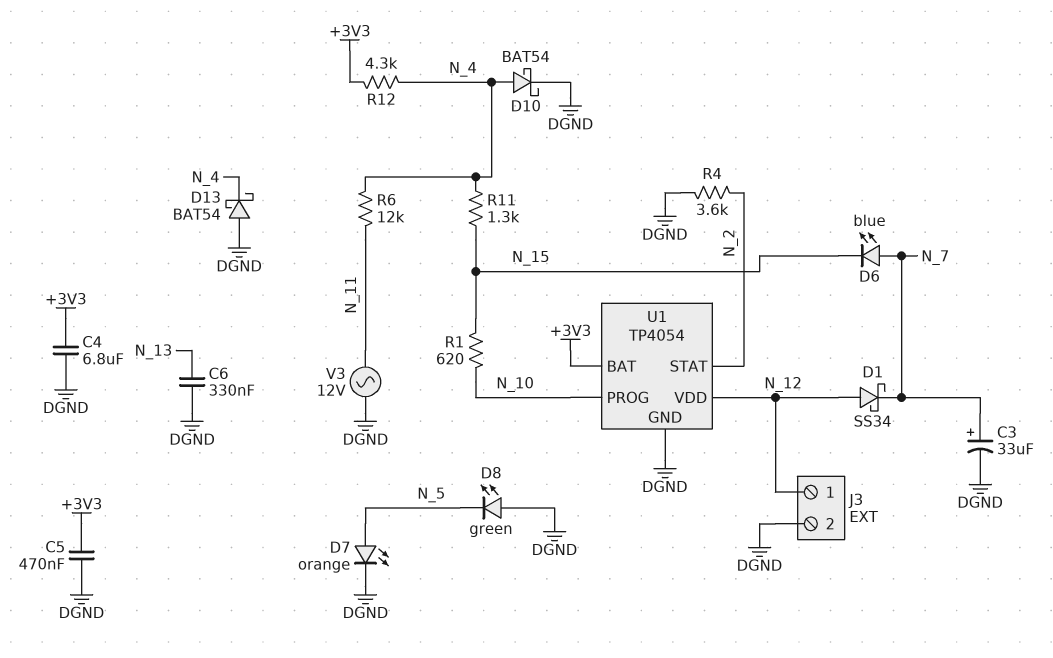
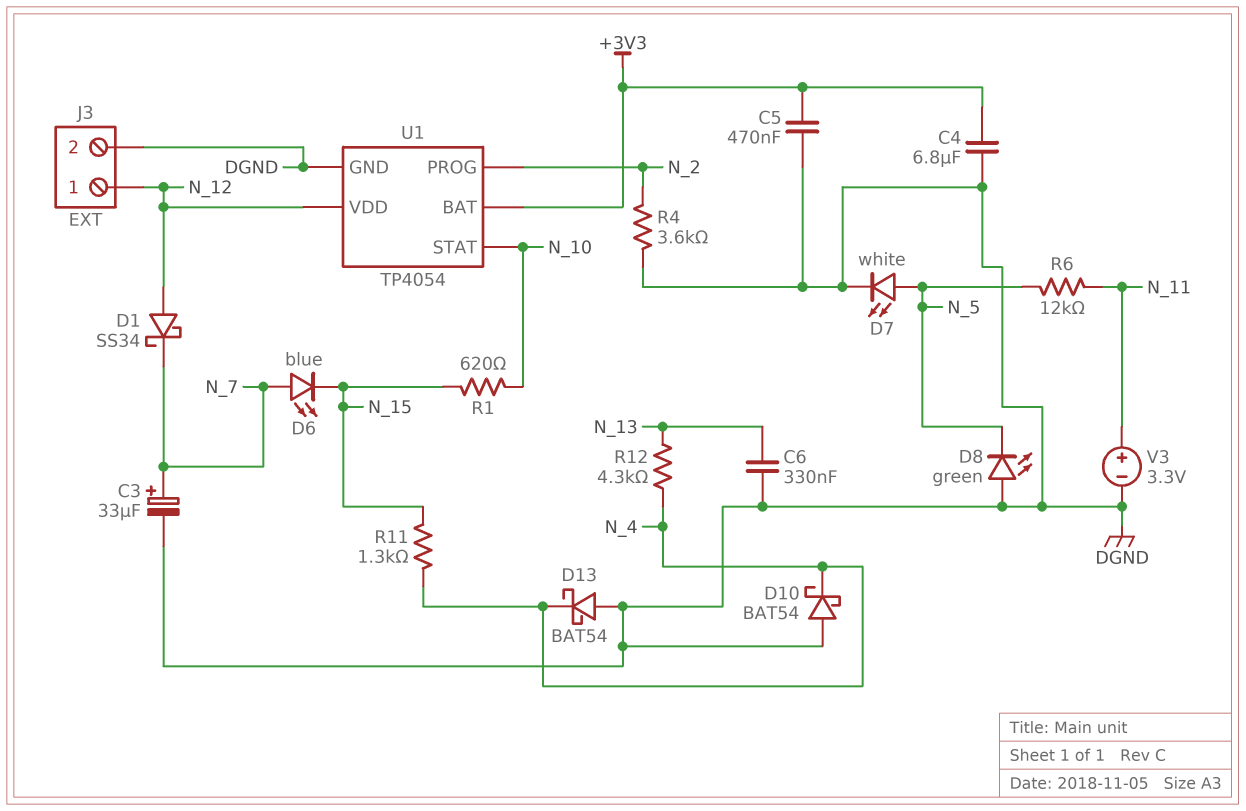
D7: LED orange (A N_5, K DGND) -> LED white (A N_5, K DGND)
D10: schottky BAT54 (A N_4, K DGND) -> schottky BAT54 (A DGND, K N_4)
R6: 12k (N_4, N_11) -> 12k (N_5, N_11)
R12: 4.3k (+3V3, N_4) -> 4.3k (N_4, N_13)
U1 pin PROG: N_10 -> N_2
U1 pin STAT: N_2 -> N_10
V3: AC 12V (DGND, N_11) -> 3.3V (plus N_11, minus DGND)

